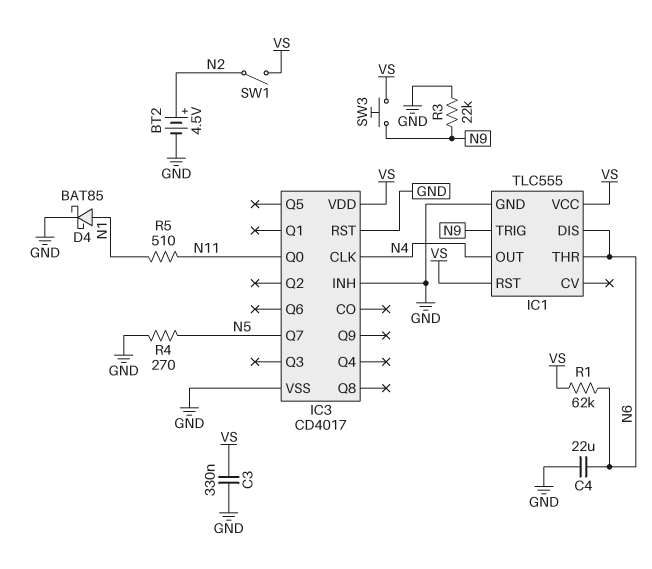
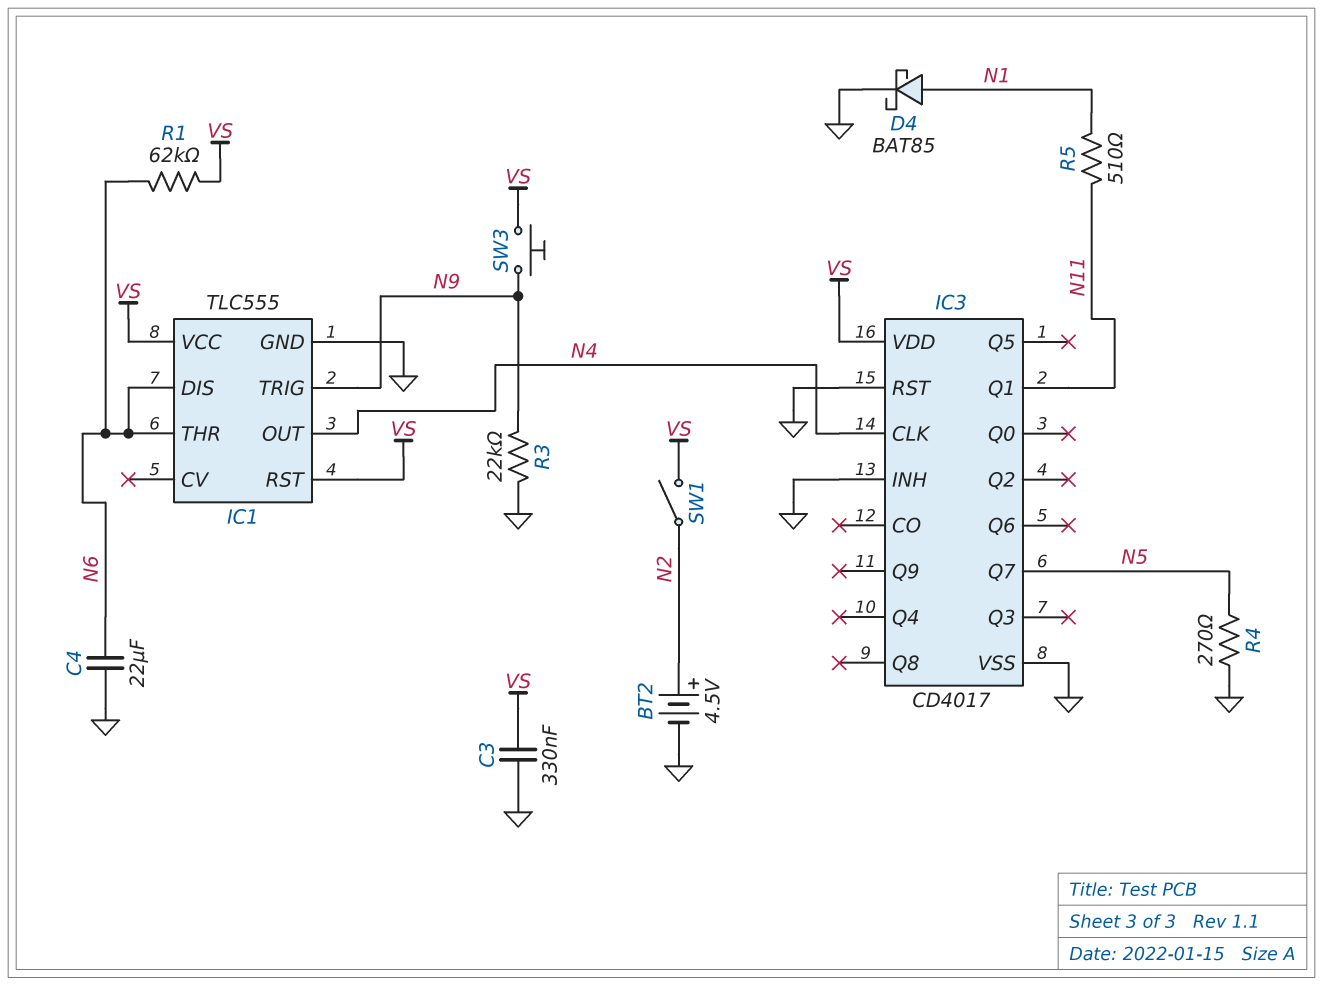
IC3 pin Q0: N11 -> none
IC3 pin Q1: none -> N11

